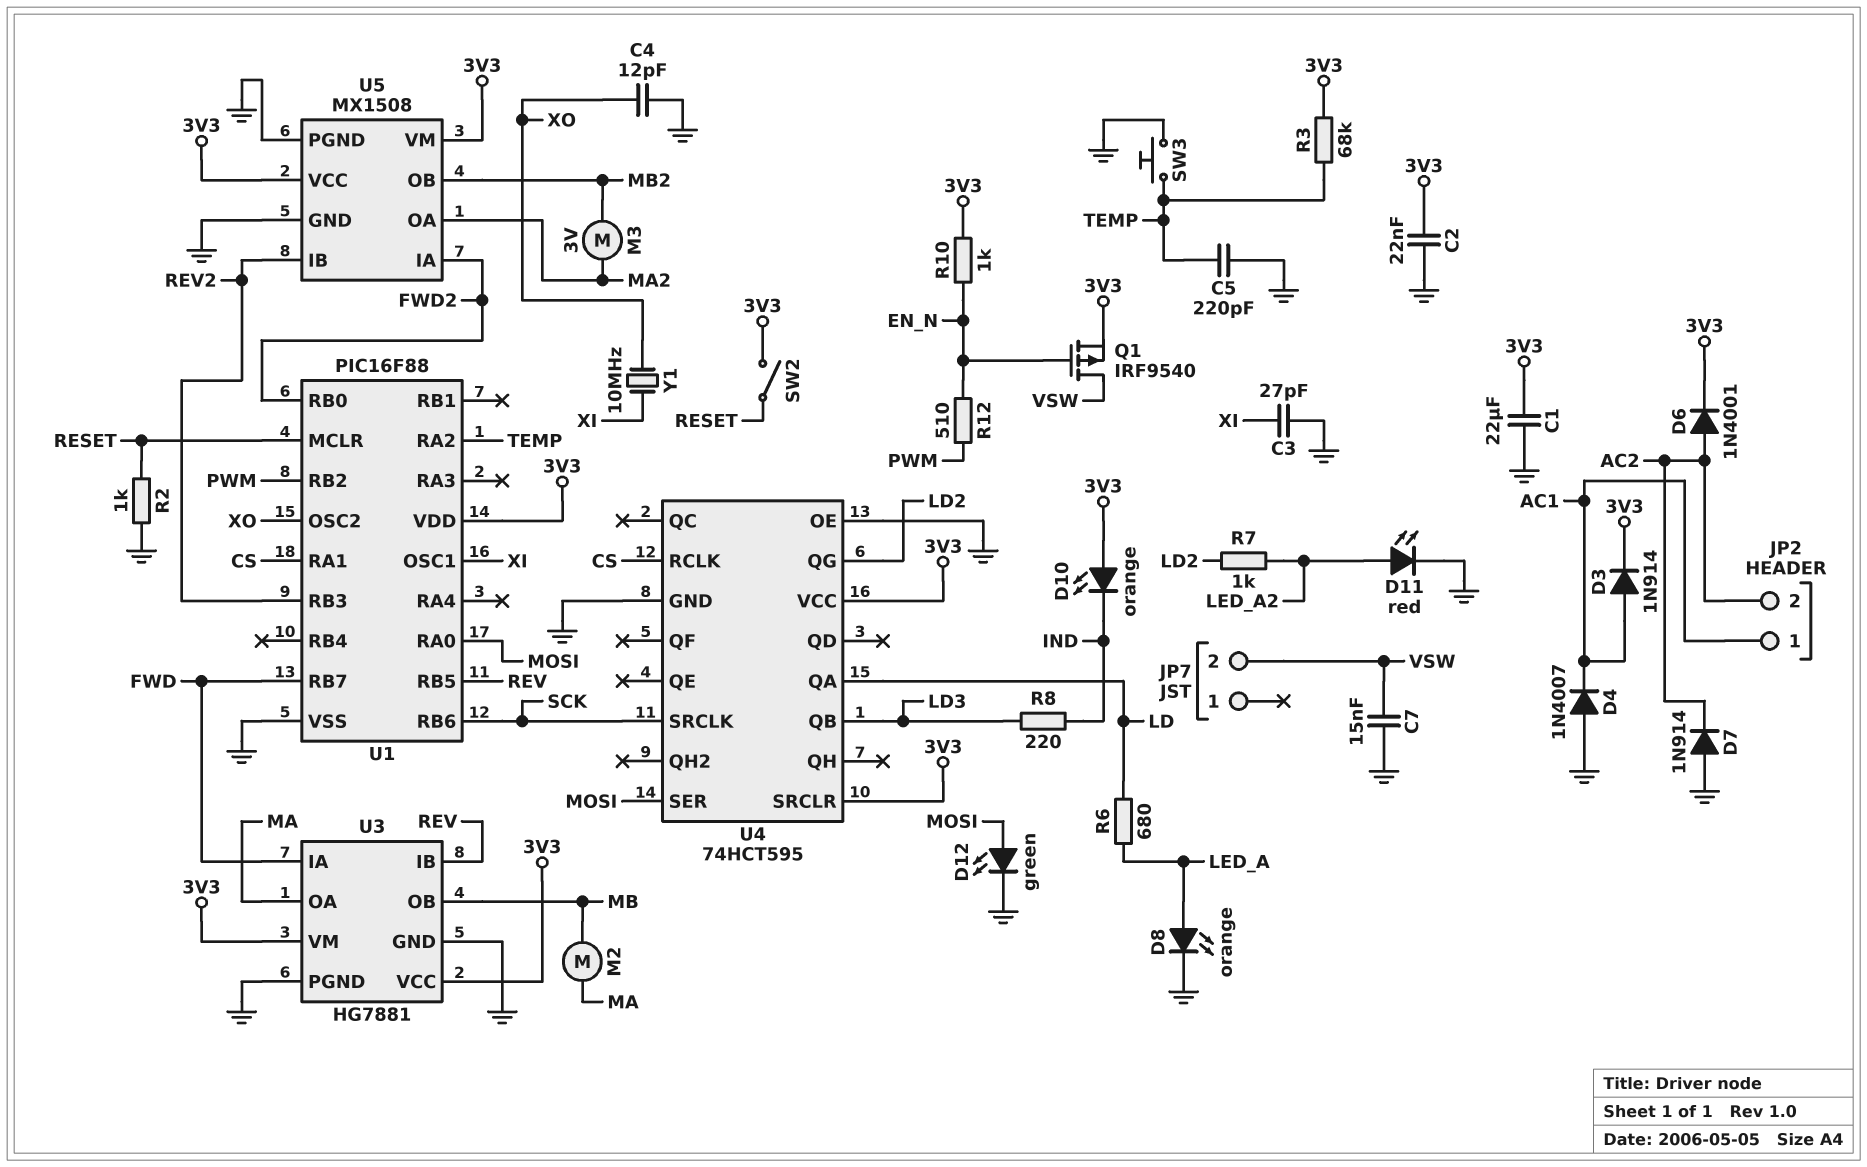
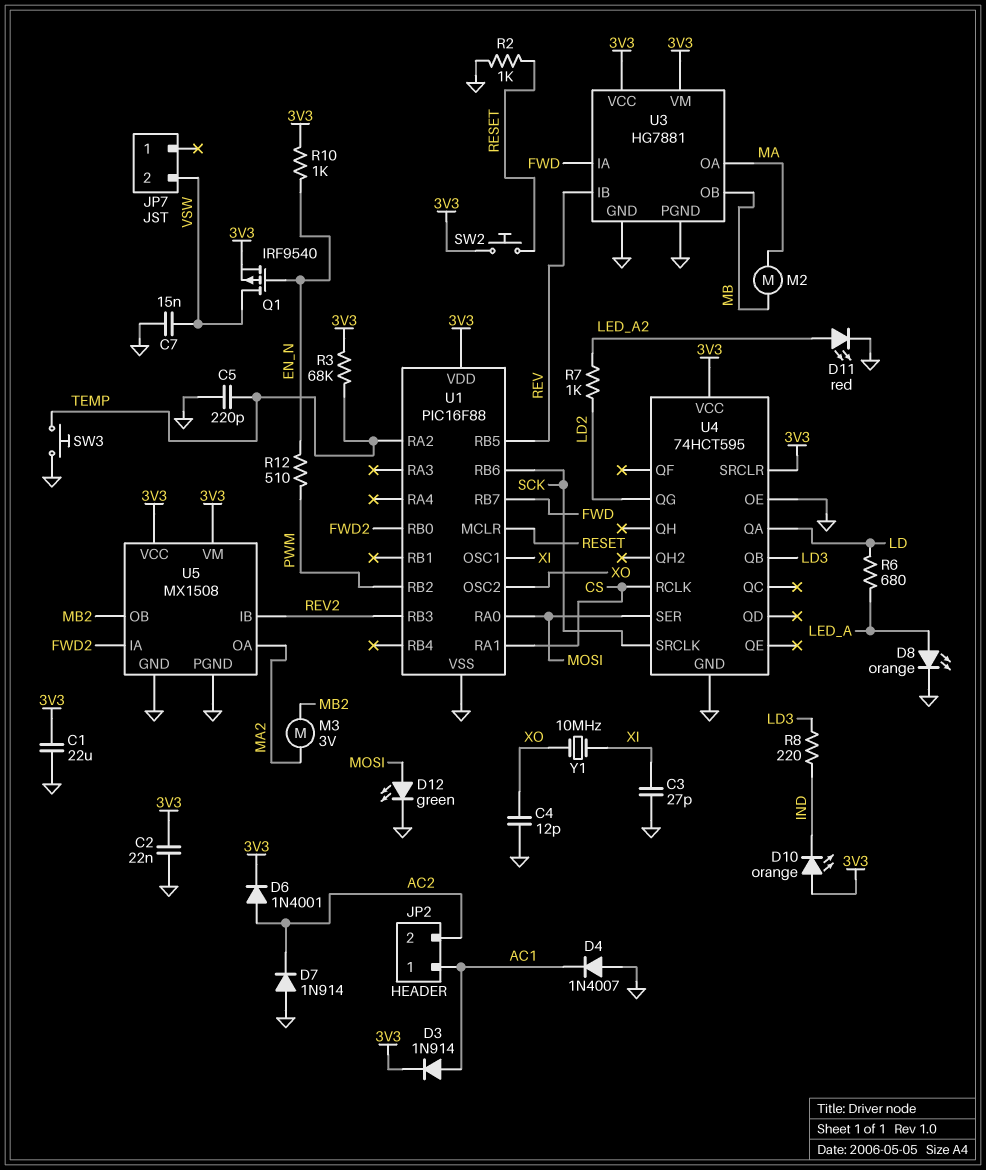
SW2: switch (3V3, RESET) -> button (3V3, RESET)

